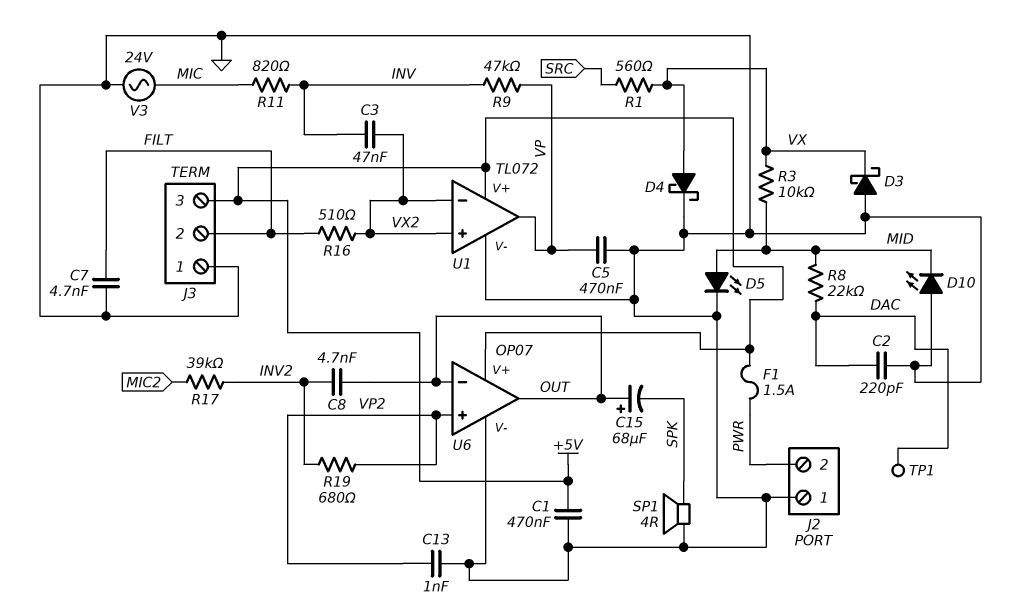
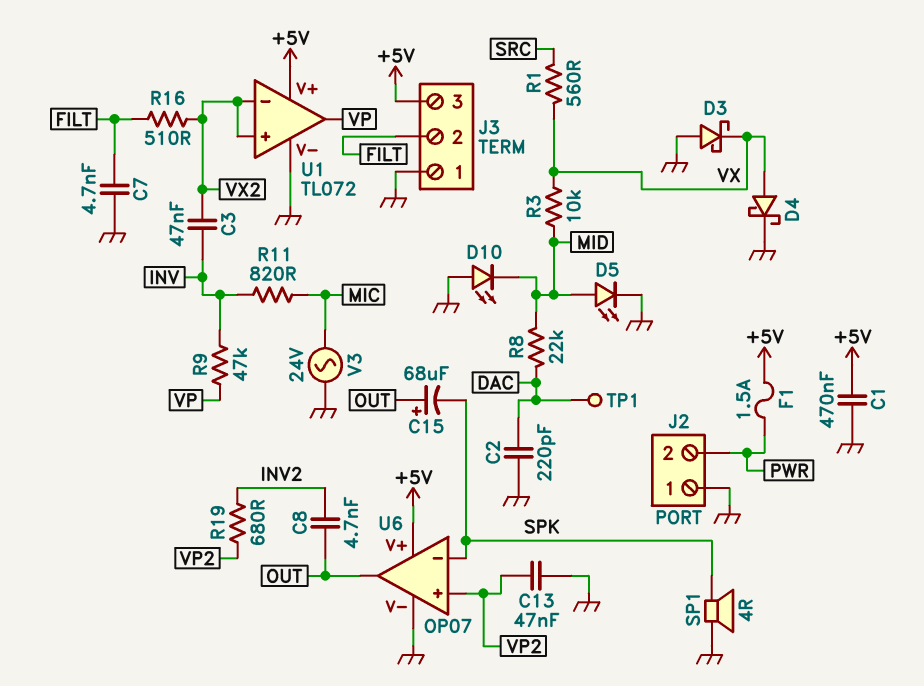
C5: 470nF (GND, VP) -> none
C13: 1nF (GND, VP2) -> 47nF (GND, VP2)
R17: 39k (INV2, MIC2) -> none
U6 pin in-: OUT -> SPK

